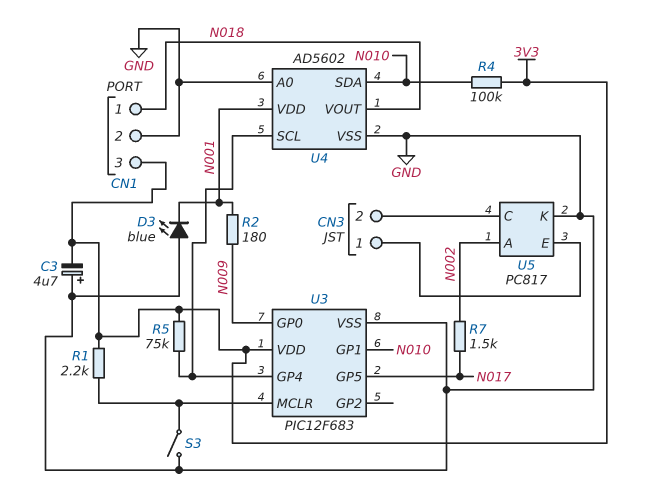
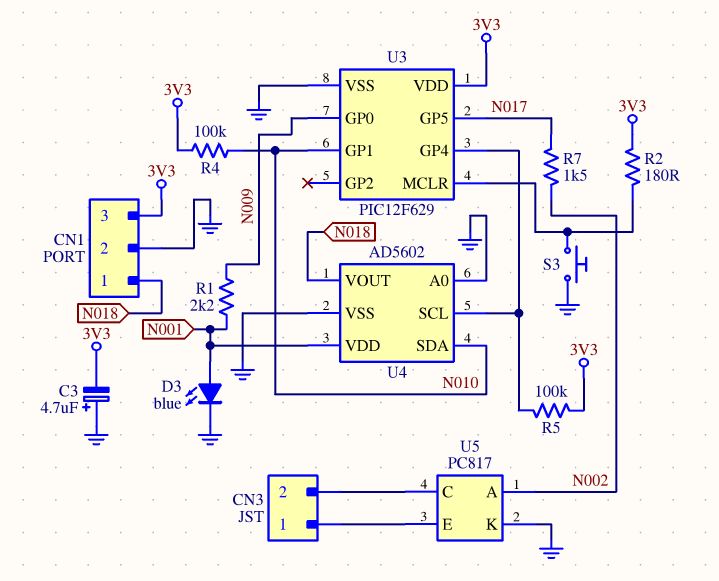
D3: LED blue (A GND, K N001) -> LED blue (A N001, K GND)
R1: 2.2k (3V3, U3/MCLR) -> 2.2k (N001, N009)
R2: 180 (N001, N009) -> 180 (3V3, U3/MCLR)
R5: 75k (3V3, U3/GP4) -> 100k (3V3, U3/GP4)
S3: switch (GND, U3/MCLR) -> button (GND, U3/MCLR)
U3: PIC12F683 -> PIC12F629

